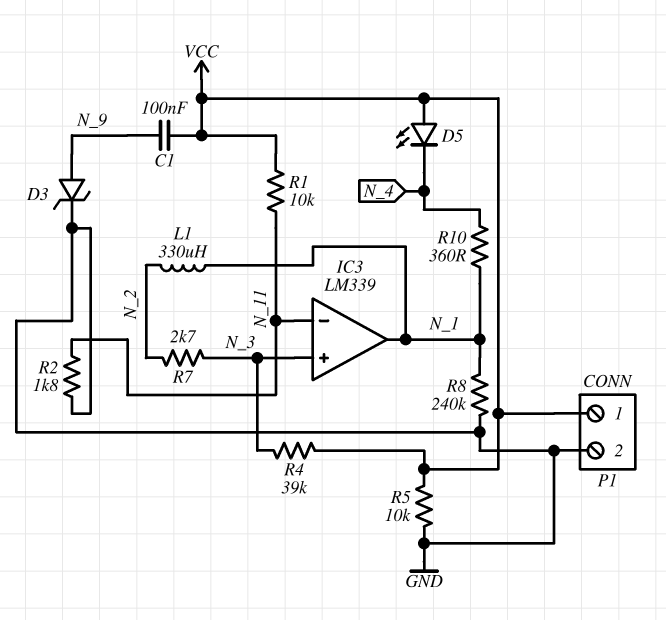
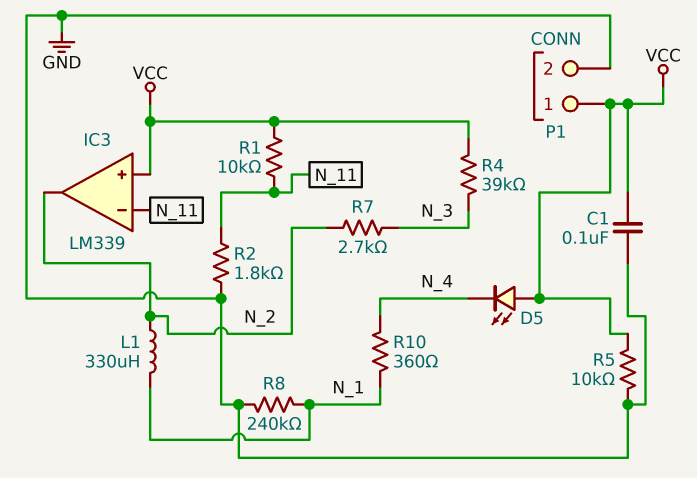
C1: 100nF (N_9, VCC) -> 100nF (GND, VCC)
D3: zener (A N_9, K GND) -> none
IC3 pin in+: N_3 -> VCC
IC3 pin out: N_1 -> N_2

